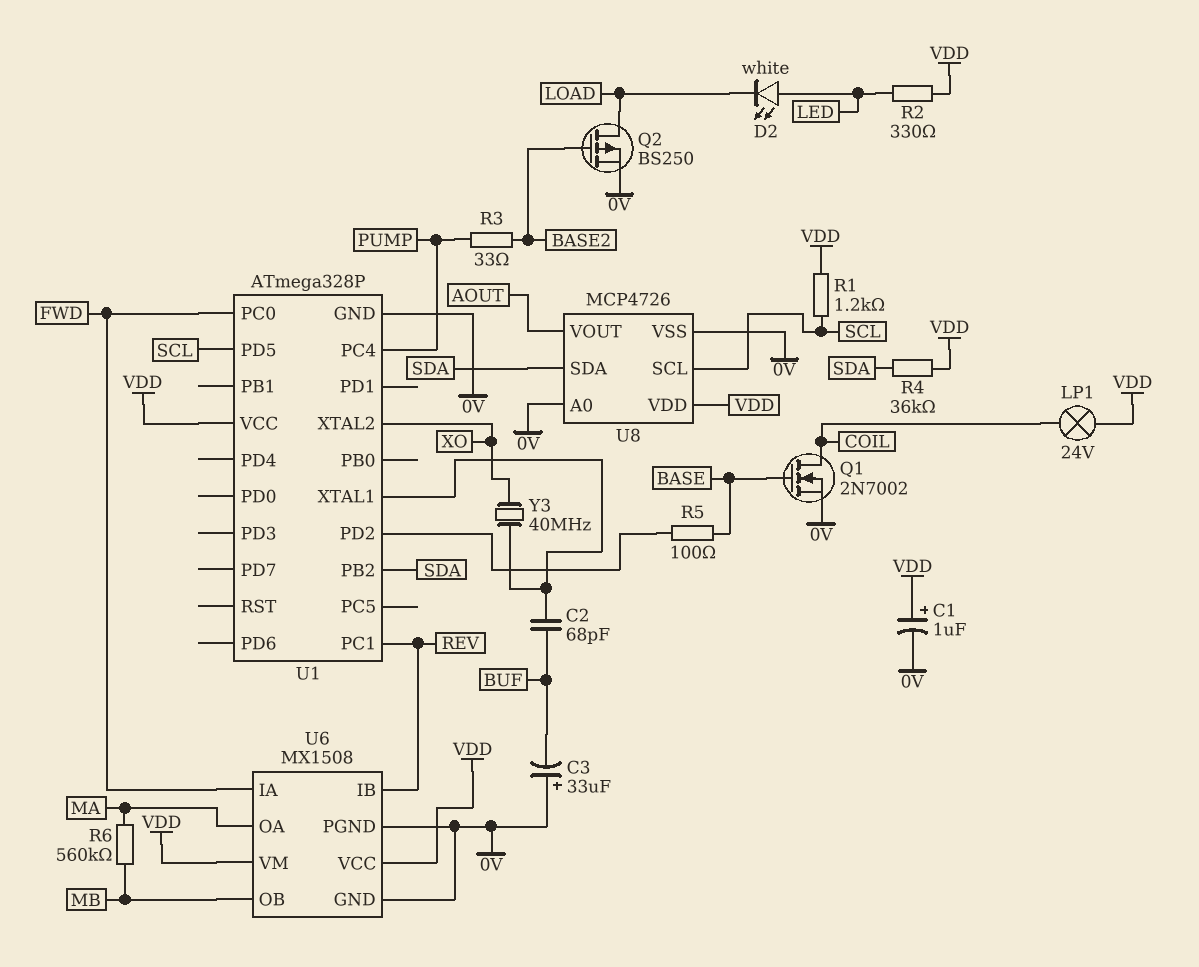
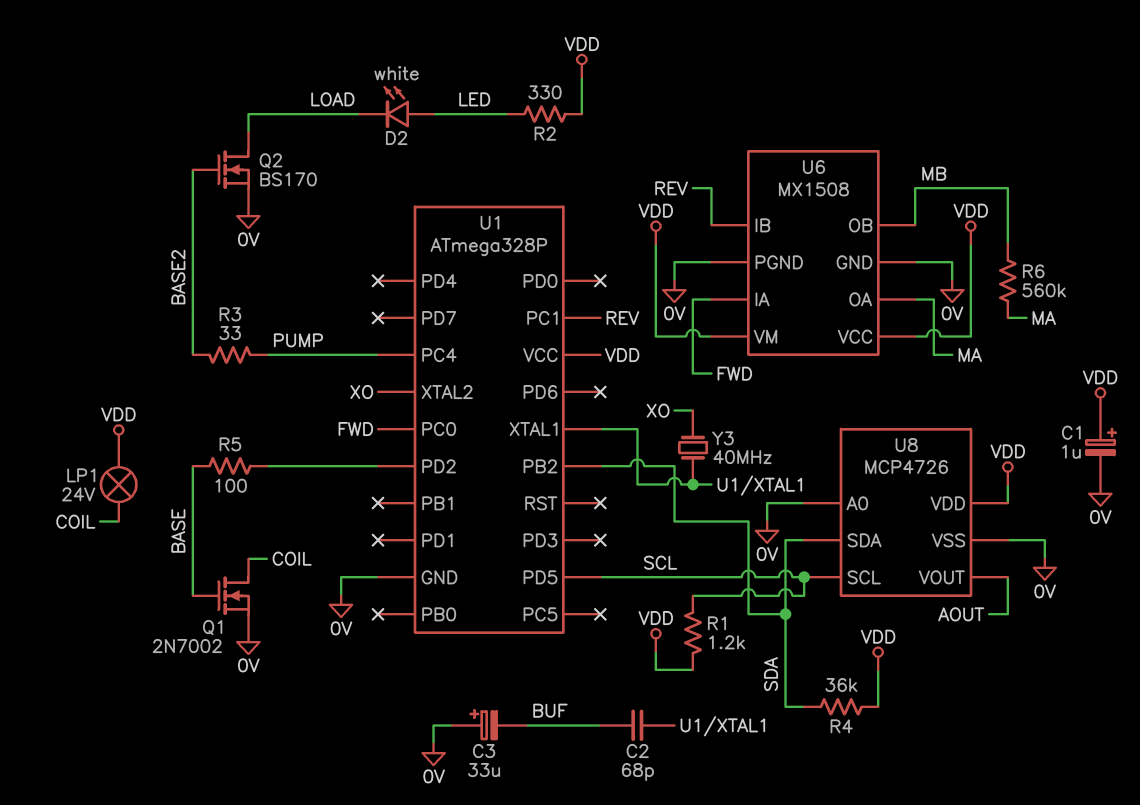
Q2: PMOS BS250 (G BASE2, D LOAD, S 0V) -> NMOS BS170 (G BASE2, D LOAD, S 0V)

